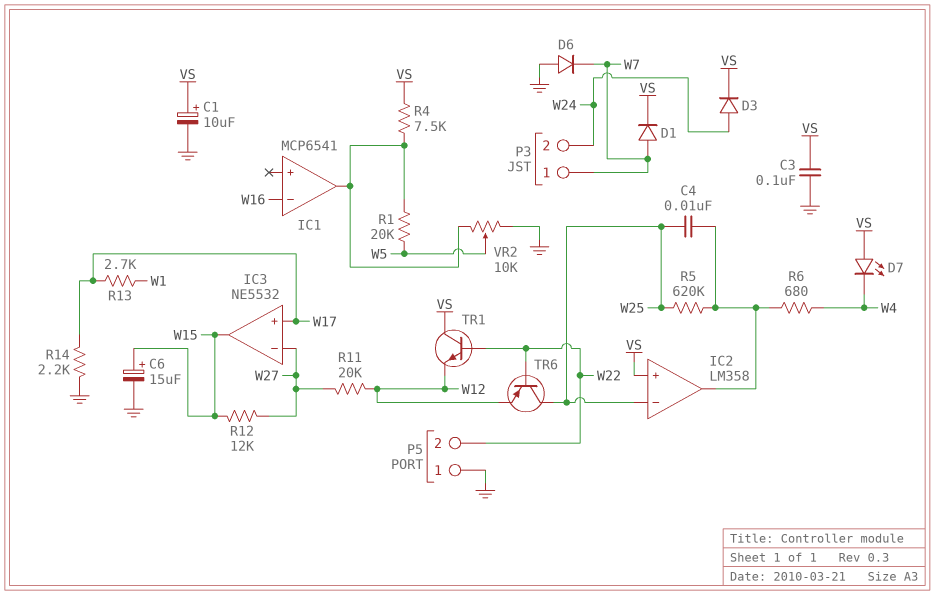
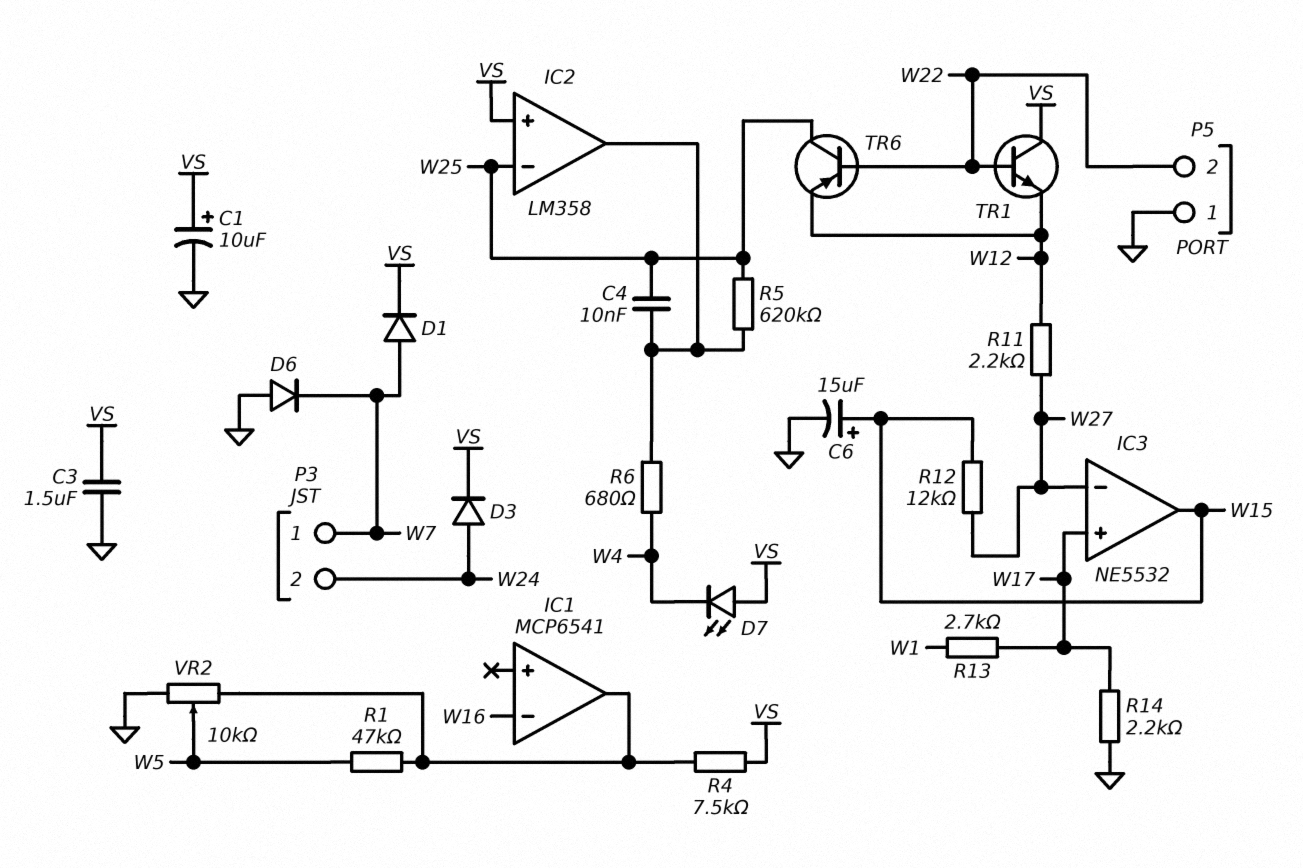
C3: 100nF (GND, VS) -> 1.5uF (GND, VS)
R1: 20k (IC1/out, W5) -> 47k (IC1/out, W5)
R11: 20k (W12, W27) -> 2.2k (W12, W27)

